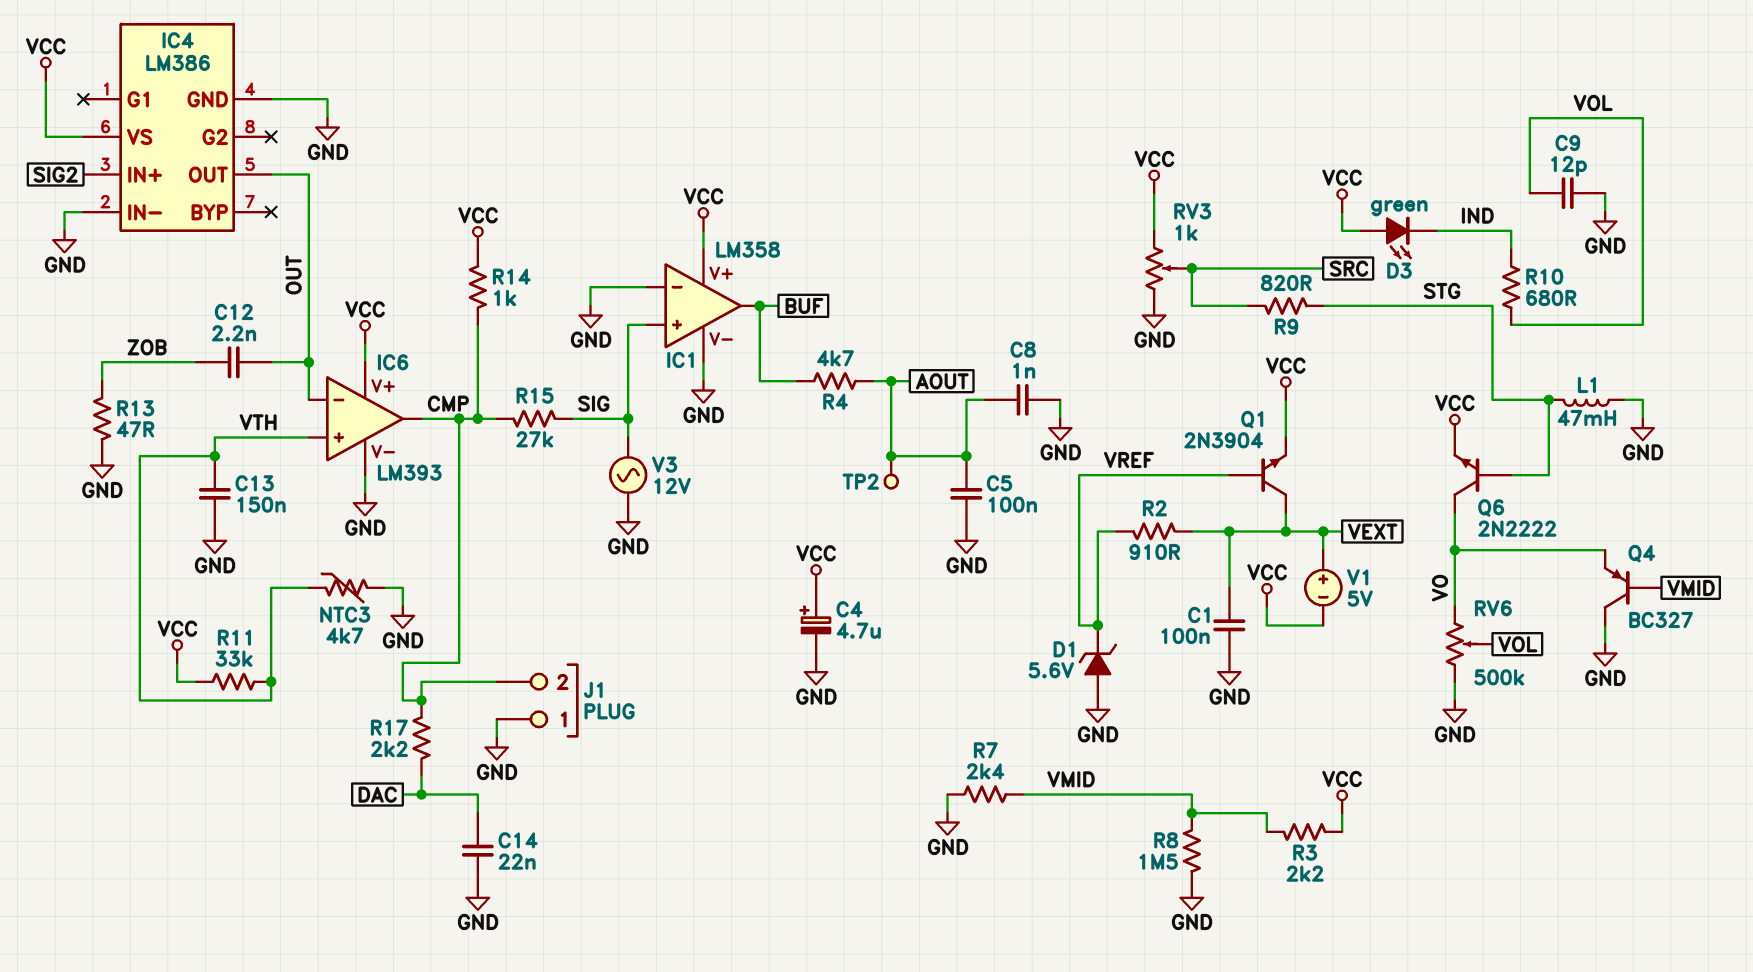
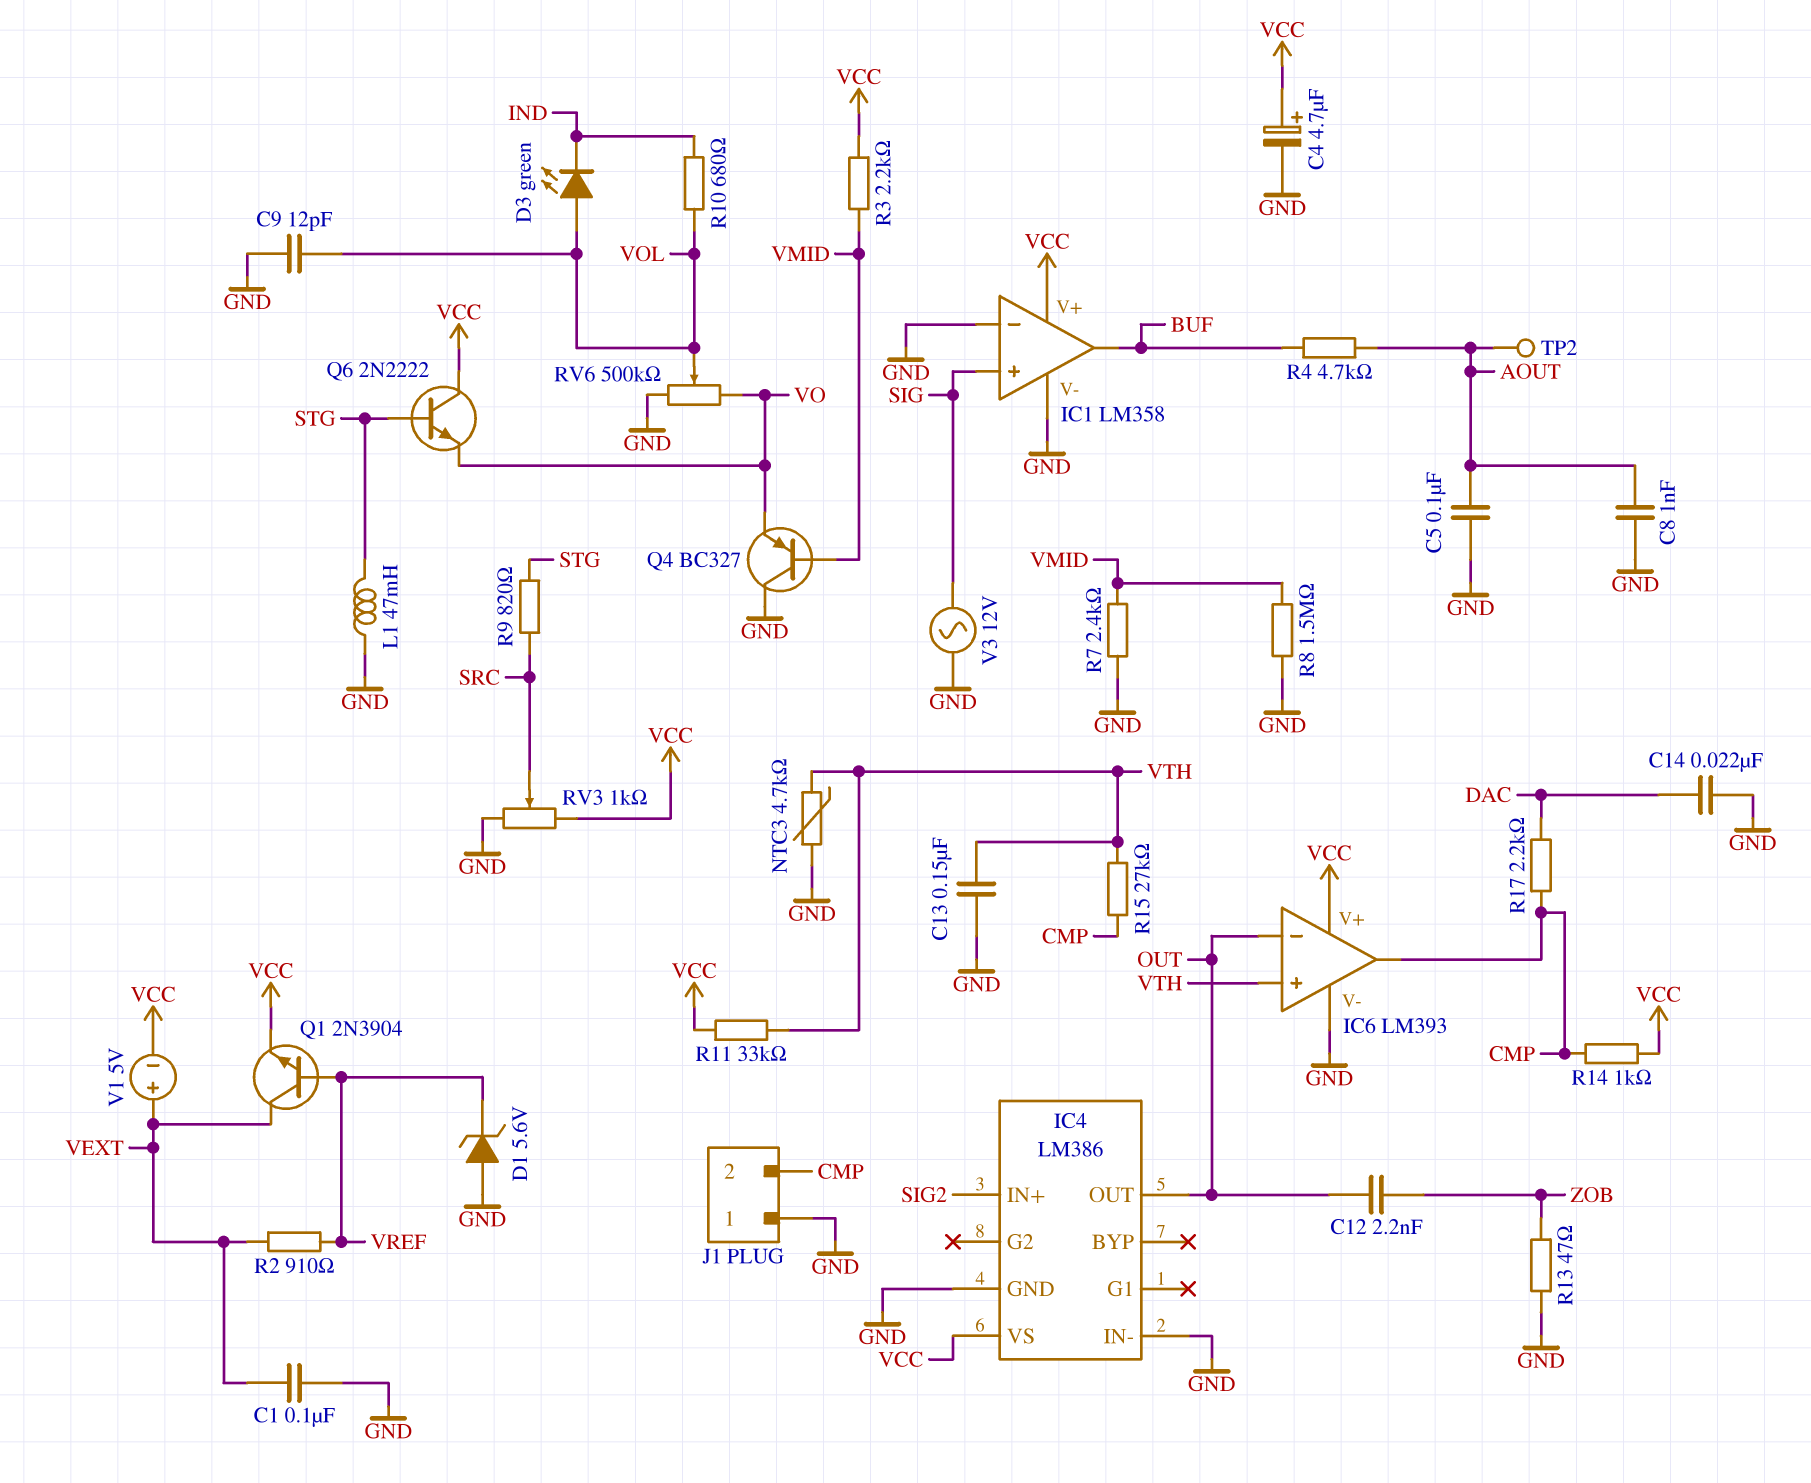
D3: LED green (A VCC, K IND) -> LED green (A VOL, K IND)
Q6: NPN 2N2222 (B STG, C VO, E VCC) -> NPN 2N2222 (B STG, C VCC, E VO)
R15: 27k (CMP, SIG) -> 27k (CMP, VTH)

